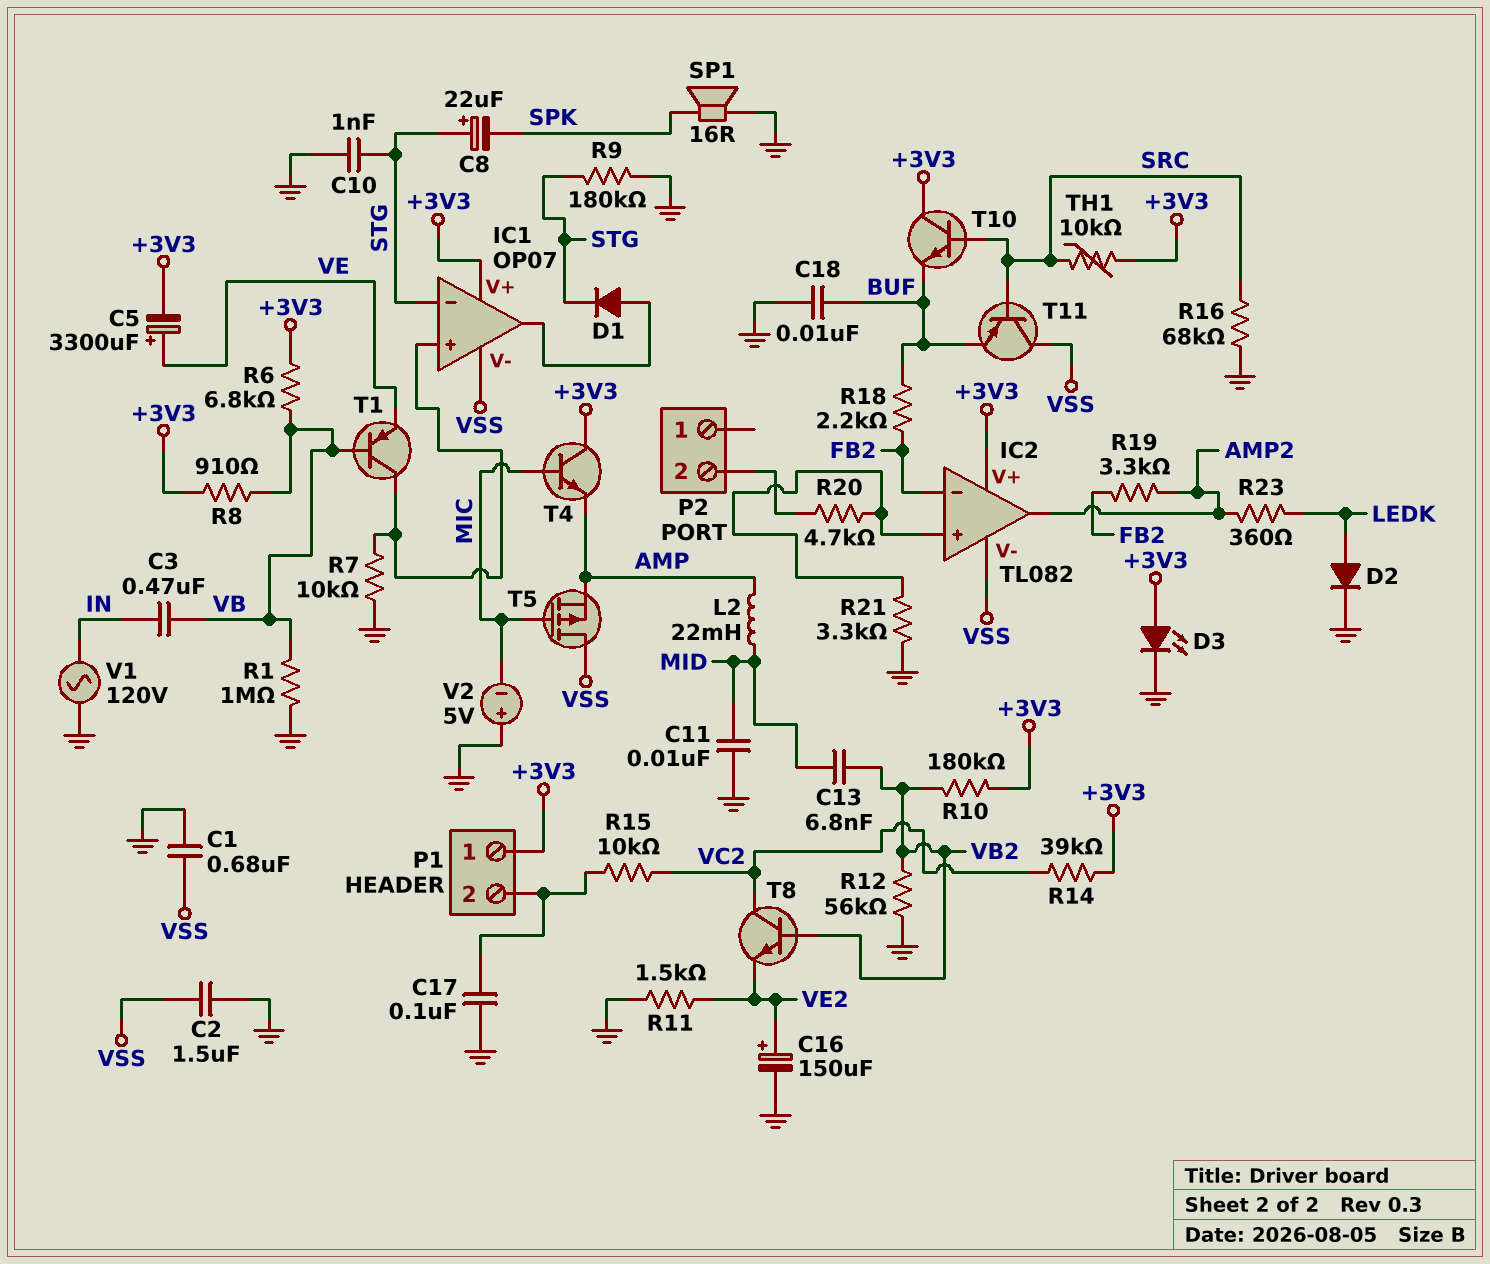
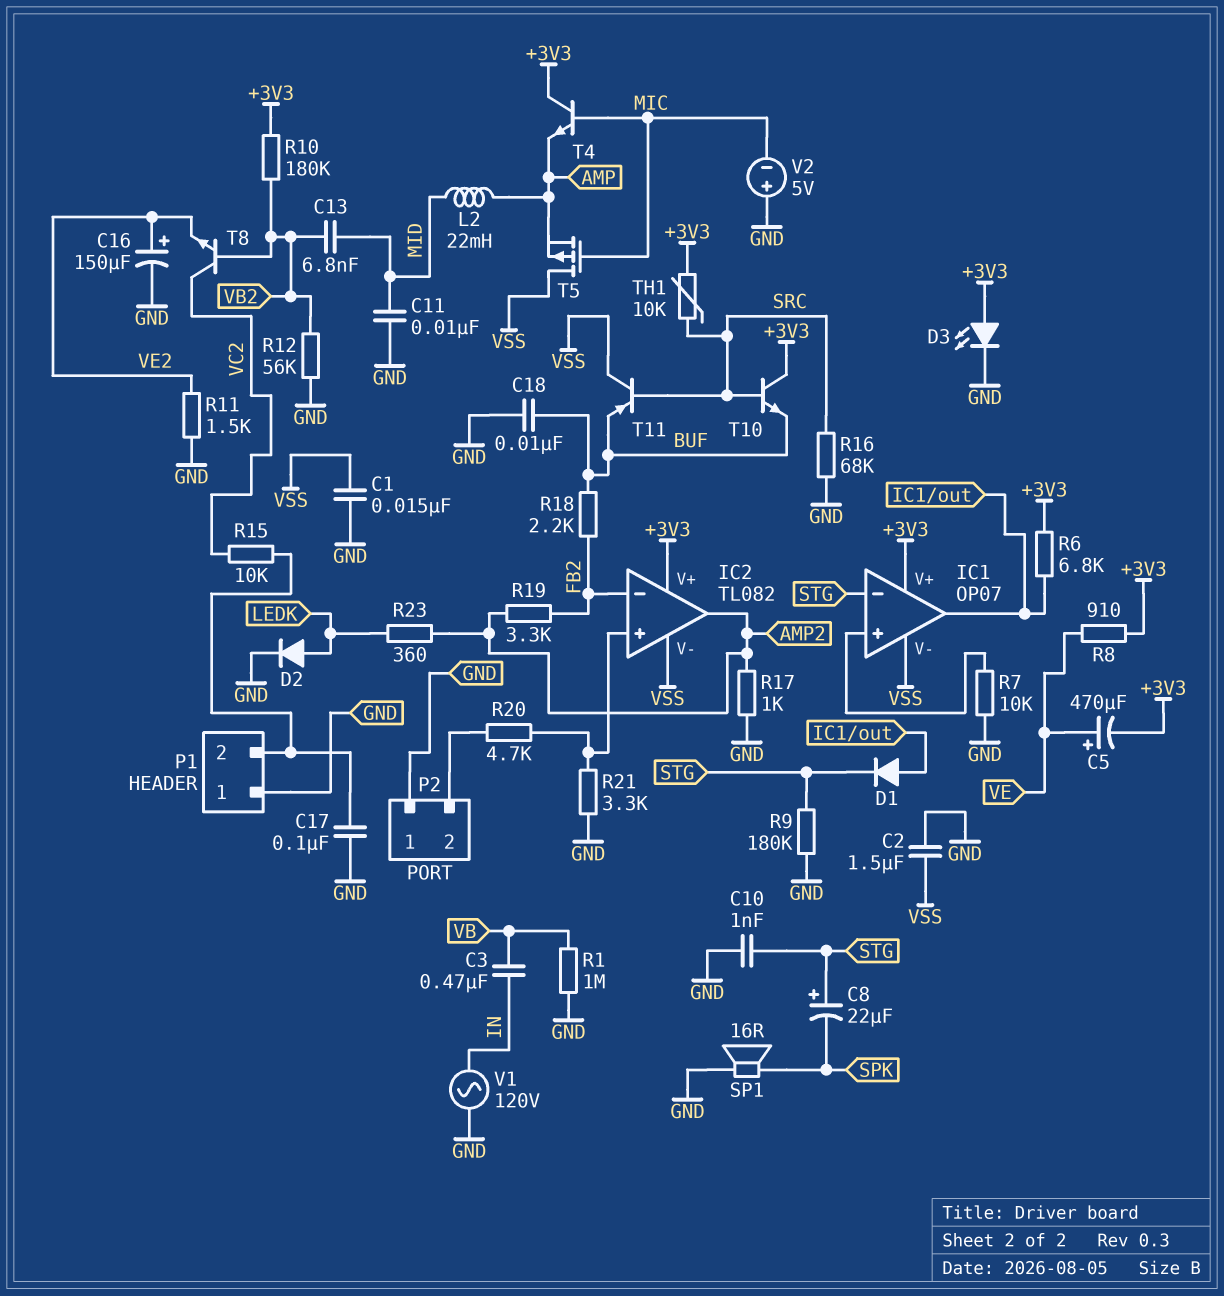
C1: 680nF (GND, VSS) -> 15nF (GND, VSS)
C5: 3300uF (plus VE, minus +3V3) -> 470uF (plus VE, minus +3V3)
P1 pin 1: +3V3 -> GND
P2 pin 1: none -> GND
R6: 6.8k (+3V3, VB) -> 6.8k (+3V3, IC1/out)
R8: 910 (+3V3, VB) -> 910 (+3V3, VE)
R14: 39k (+3V3, VC2) -> none
R17: none -> 1k (AMP2, GND)
T1: PNP (B VB, C IC1/in+, E VE) -> none

